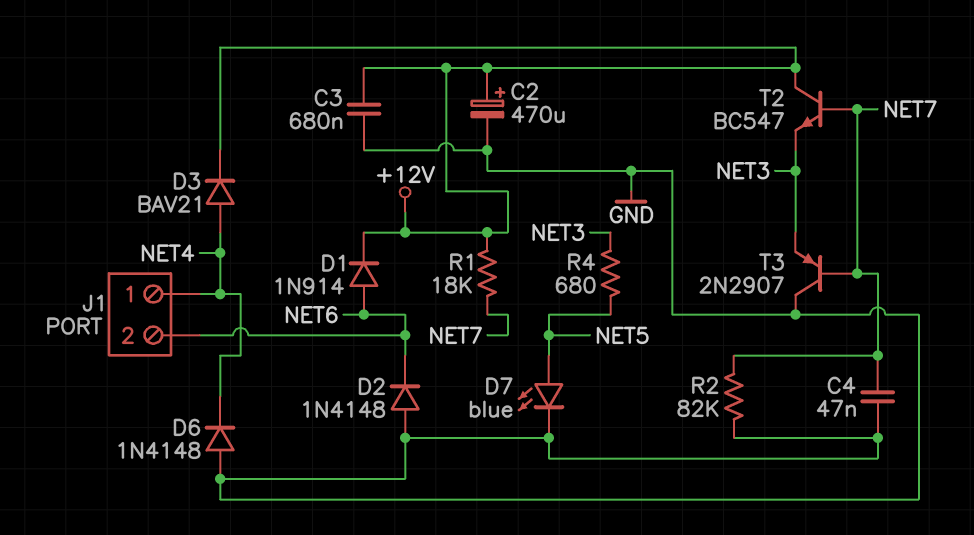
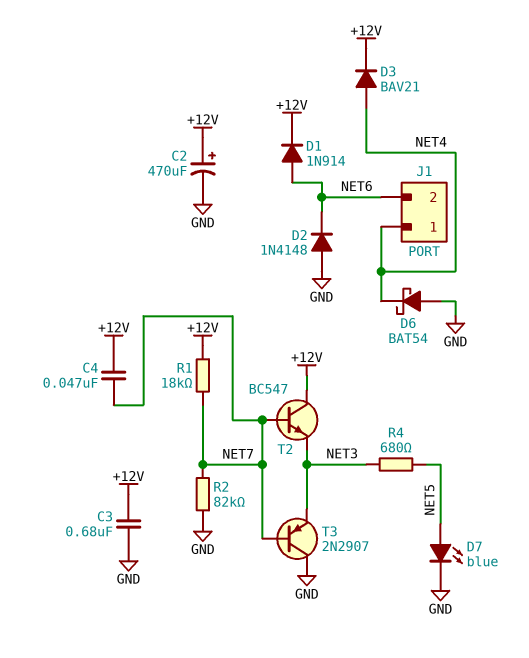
C4: 47nF (GND, NET7) -> 47nF (+12V, NET7)
D6: diode 1N4148 (A GND, K NET4) -> schottky BAT54 (A GND, K NET4)

